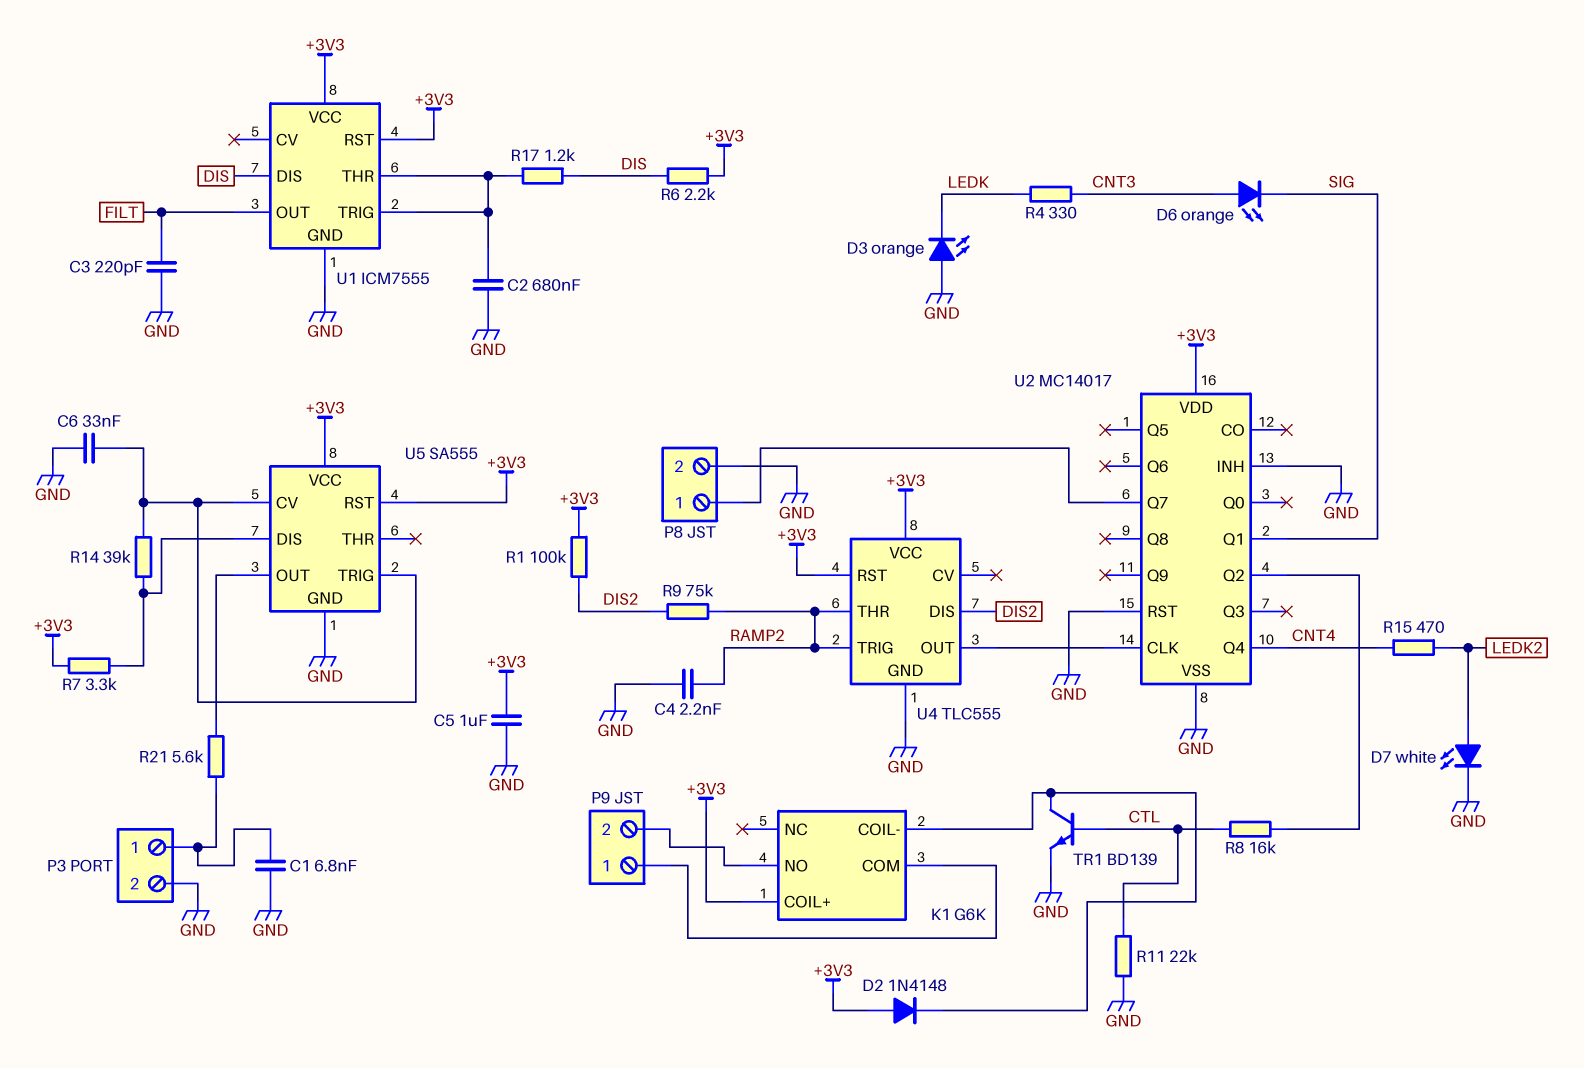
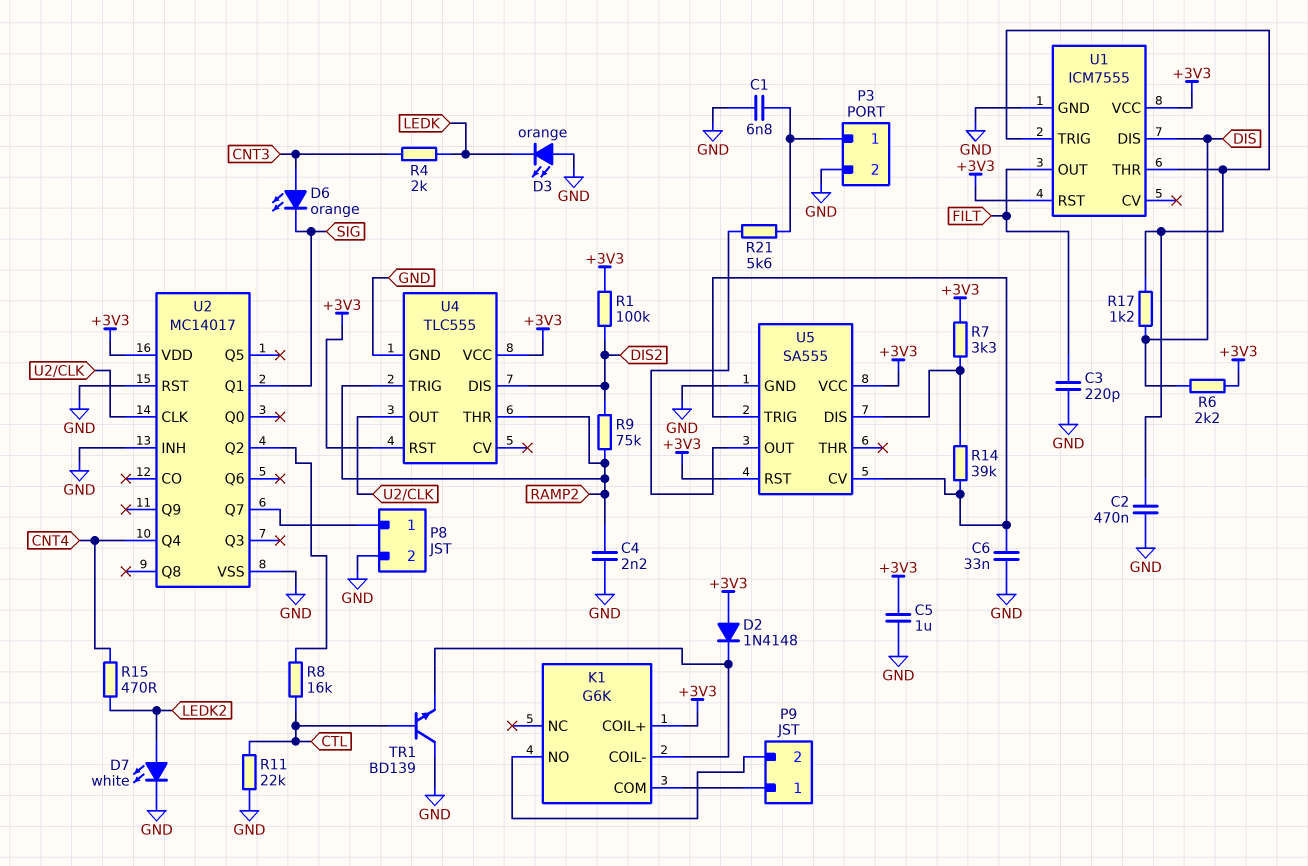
C2: 680nF (GND, U1/THR) -> 470nF (GND, U1/THR)
R4: 330 (CNT3, LEDK) -> 2k (CNT3, LEDK)
TR1: NPN BD139 (B CTL, C K1/COIL-, E GND) -> NPN BD139 (B CTL, C GND, E K1/COIL-)

